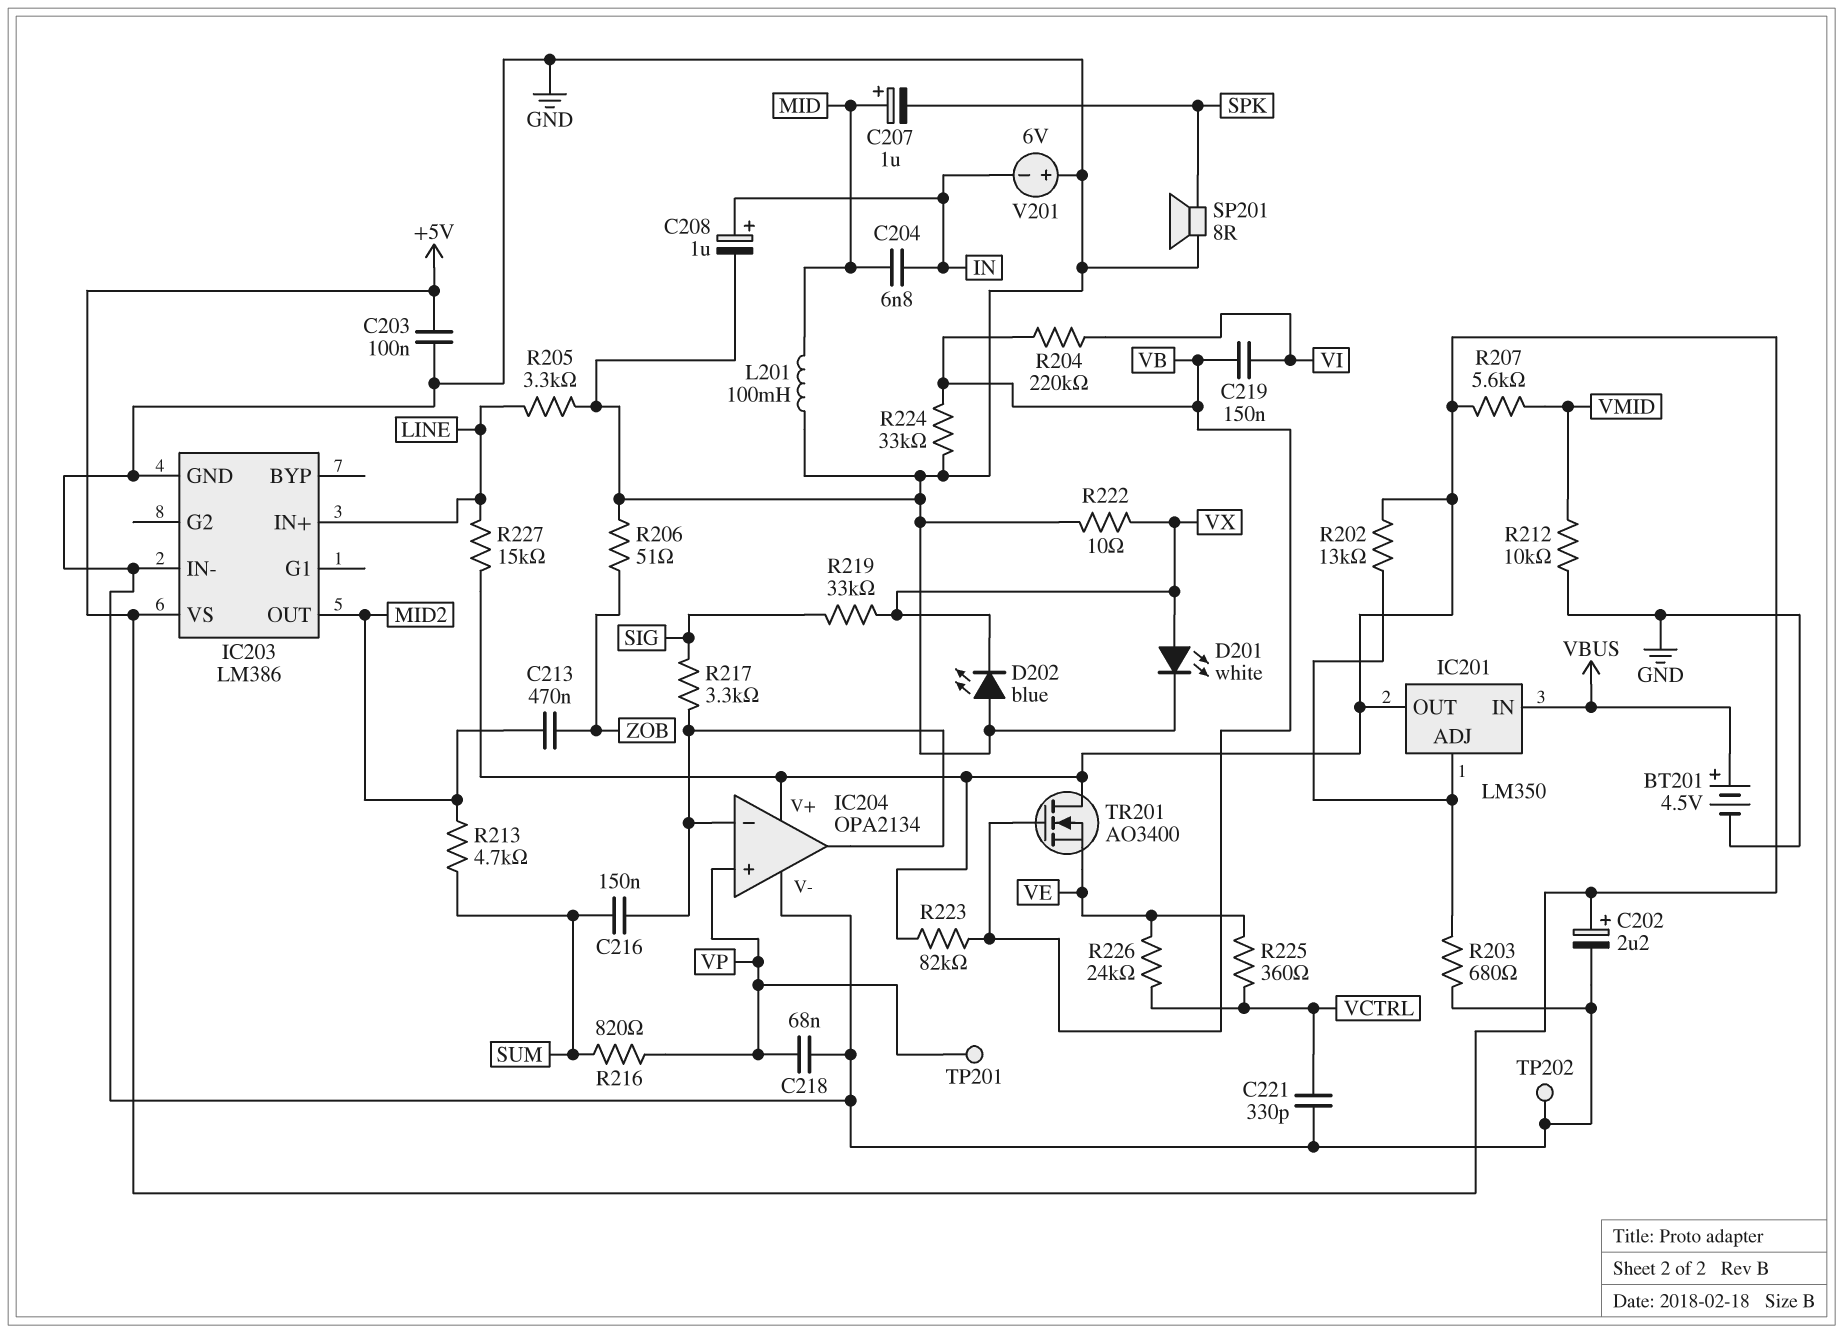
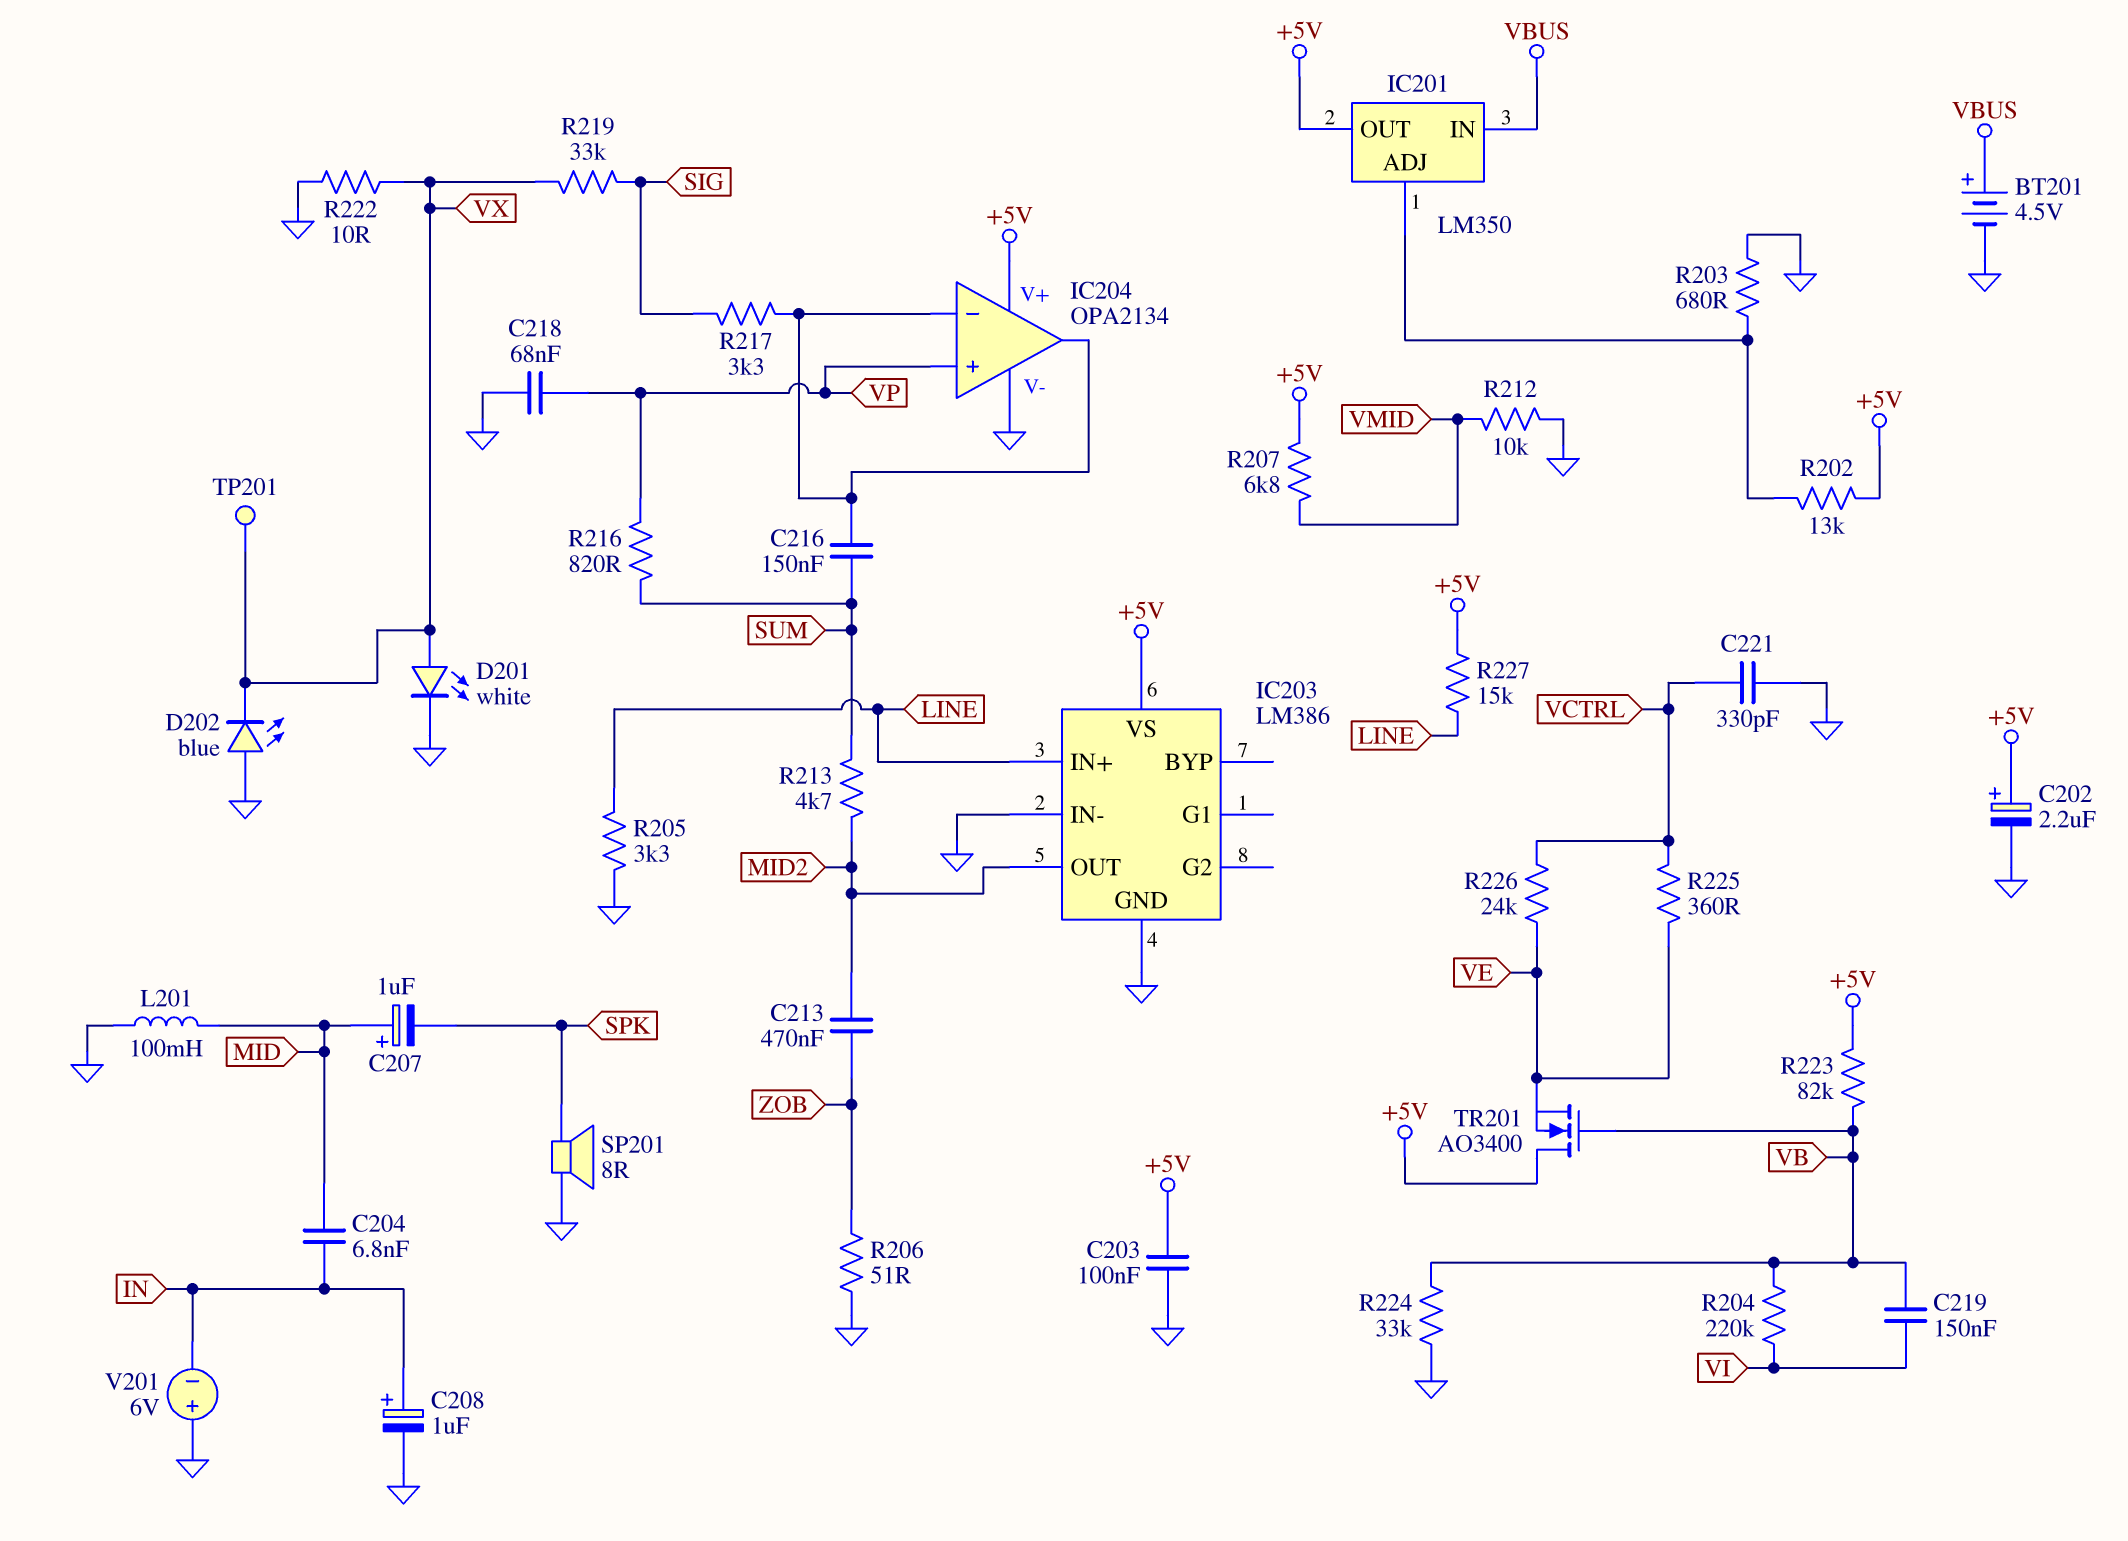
R207: 5.6k (+5V, VMID) -> 6.8k (+5V, VMID)
TP201: test point (VP) -> test point (VX)
TP202: test point (GND) -> none

